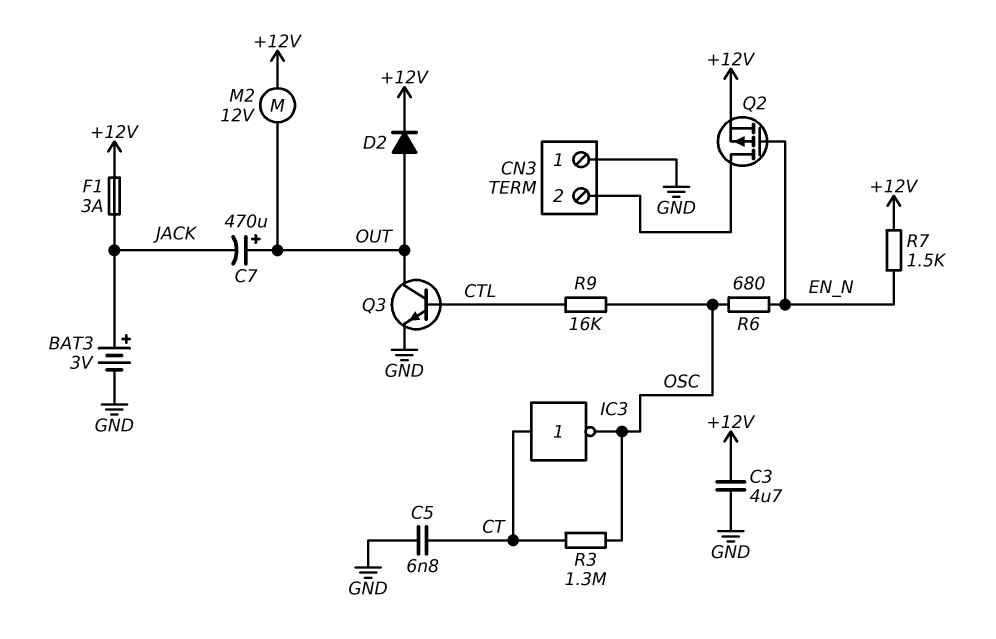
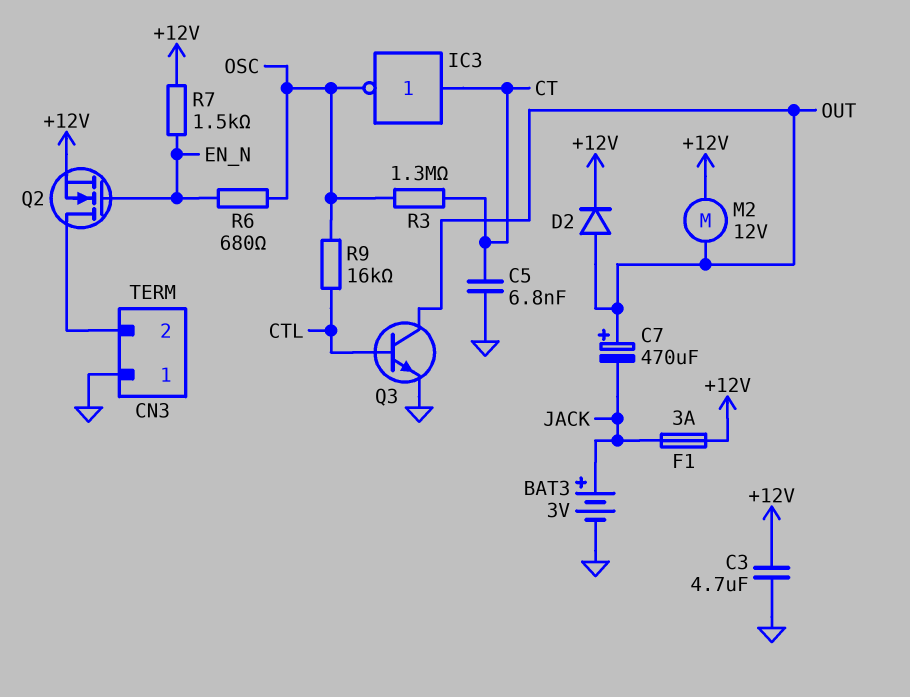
Q2: PMOS (G EN_N, D CN3/2, S +12V) -> NMOS (G EN_N, D CN3/2, S +12V)

